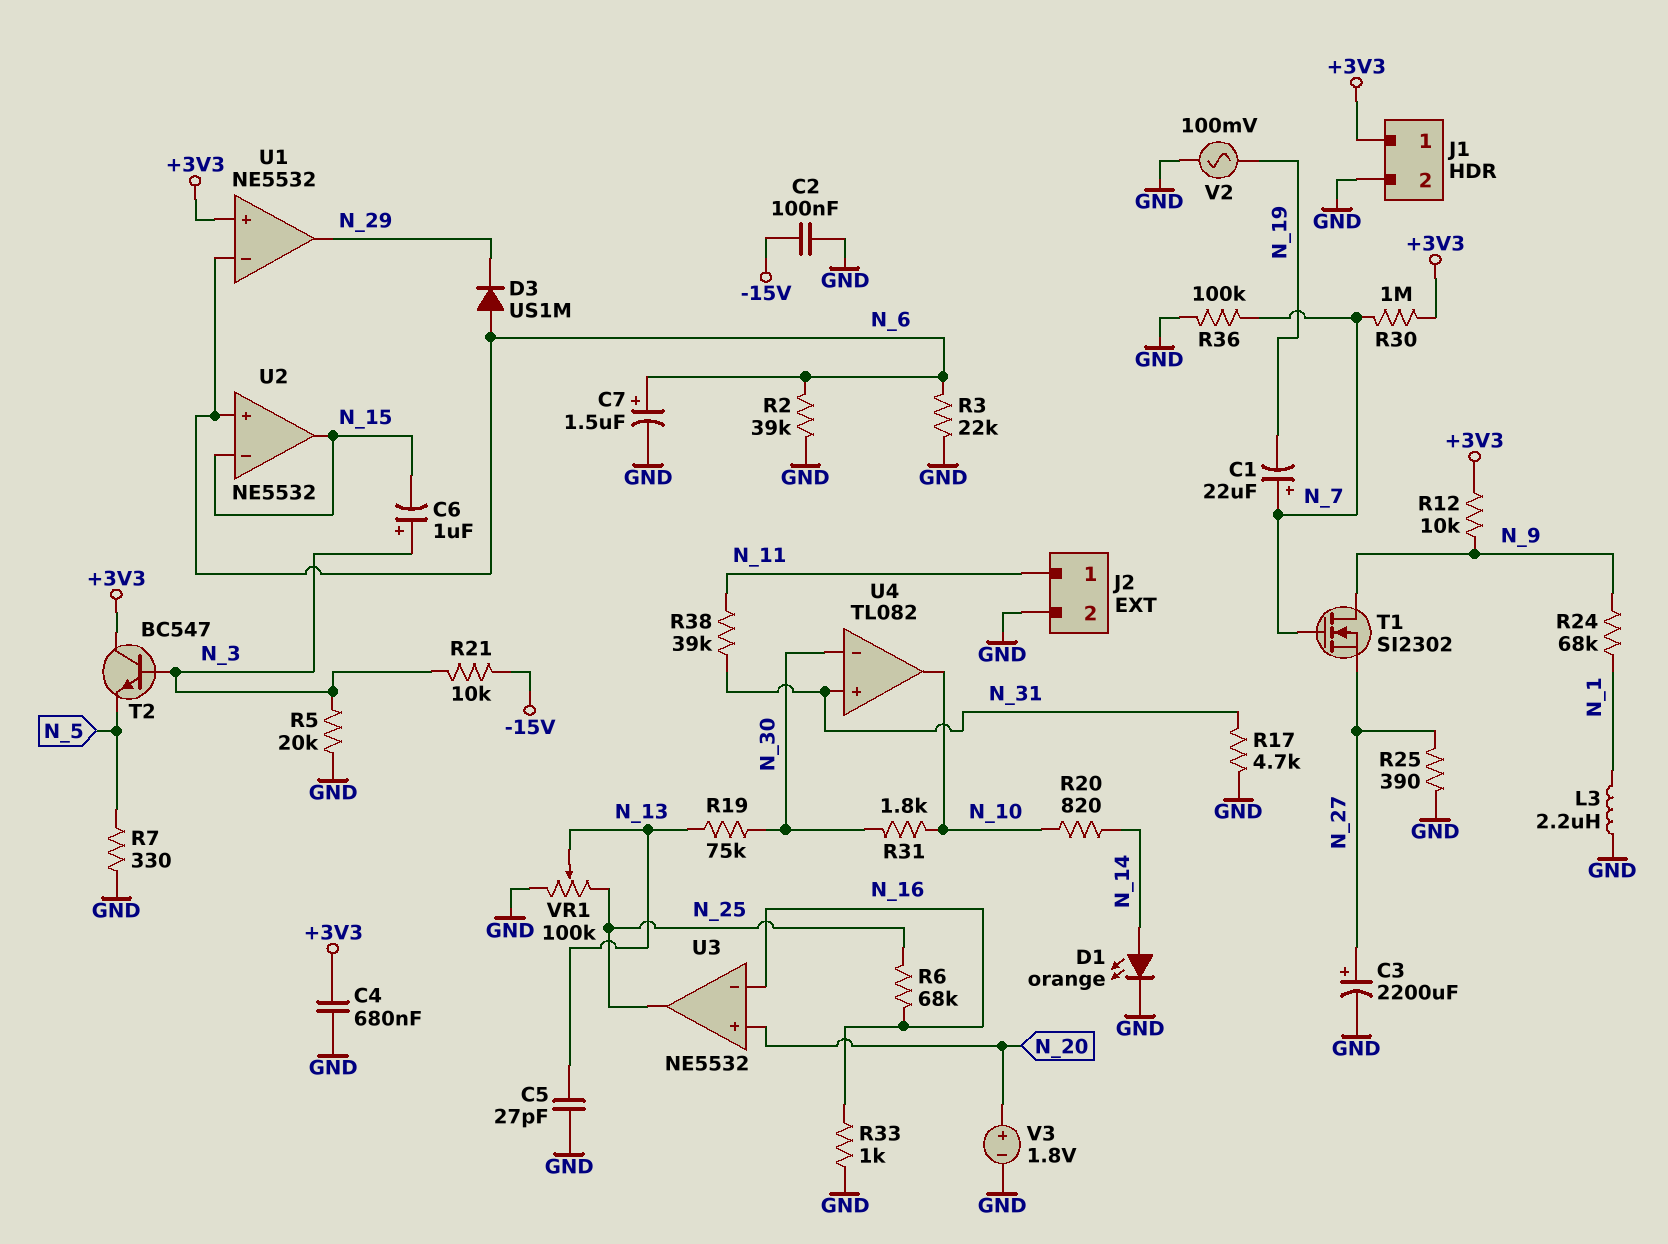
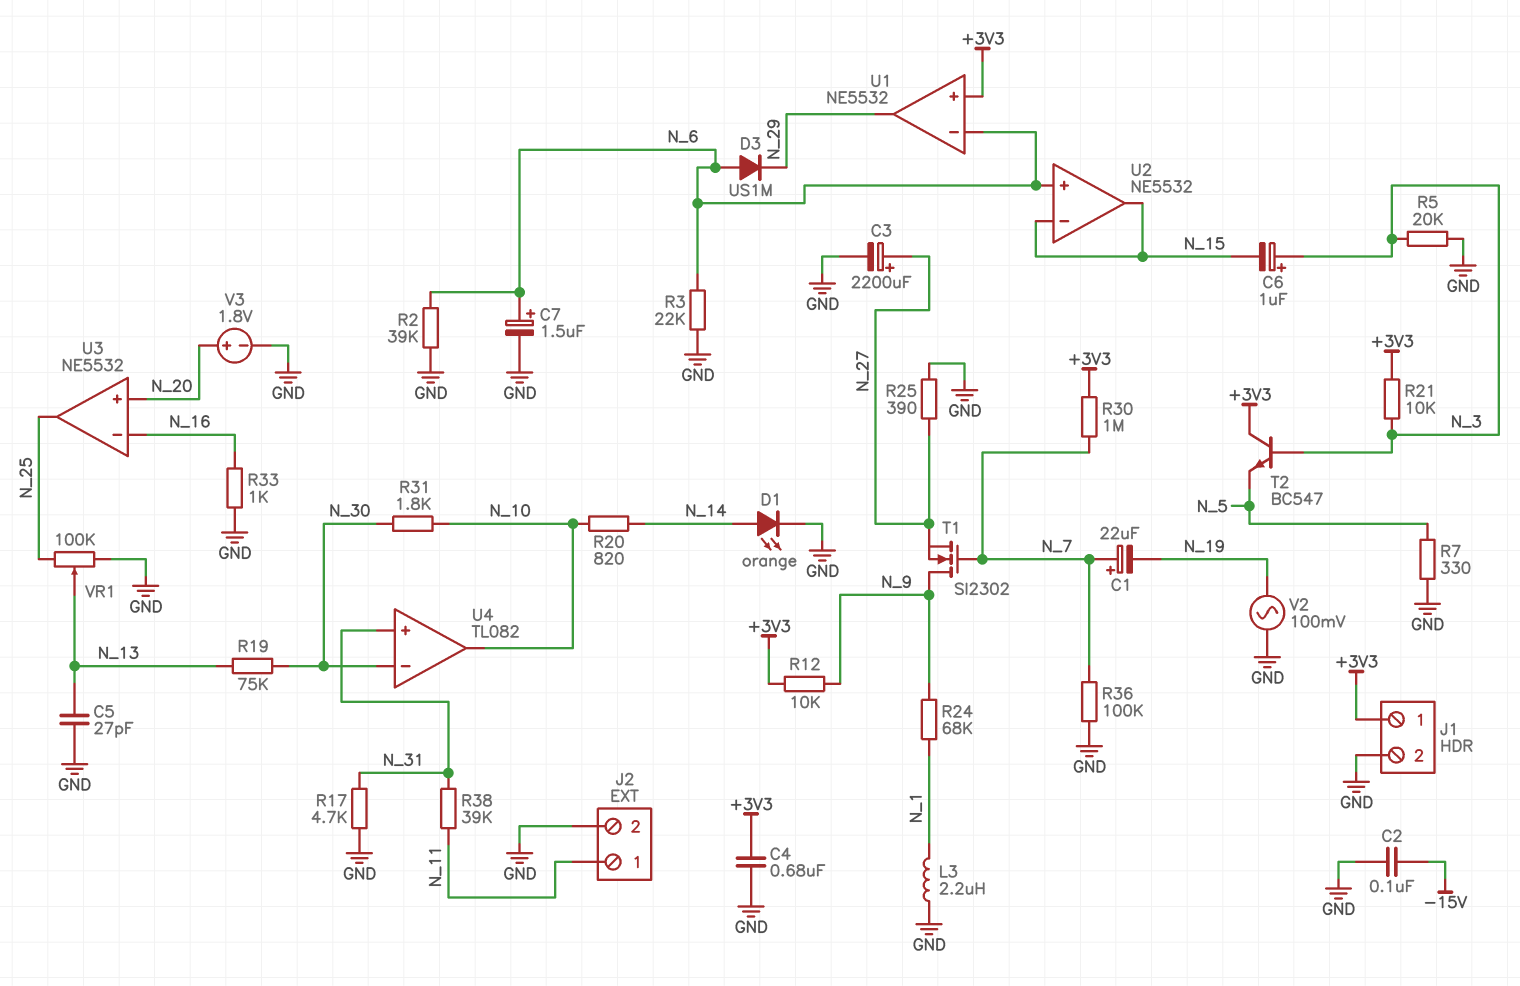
R6: 68k (N_16, N_25) -> none
R21: 10k (-15V, N_3) -> 10k (+3V3, N_3)

